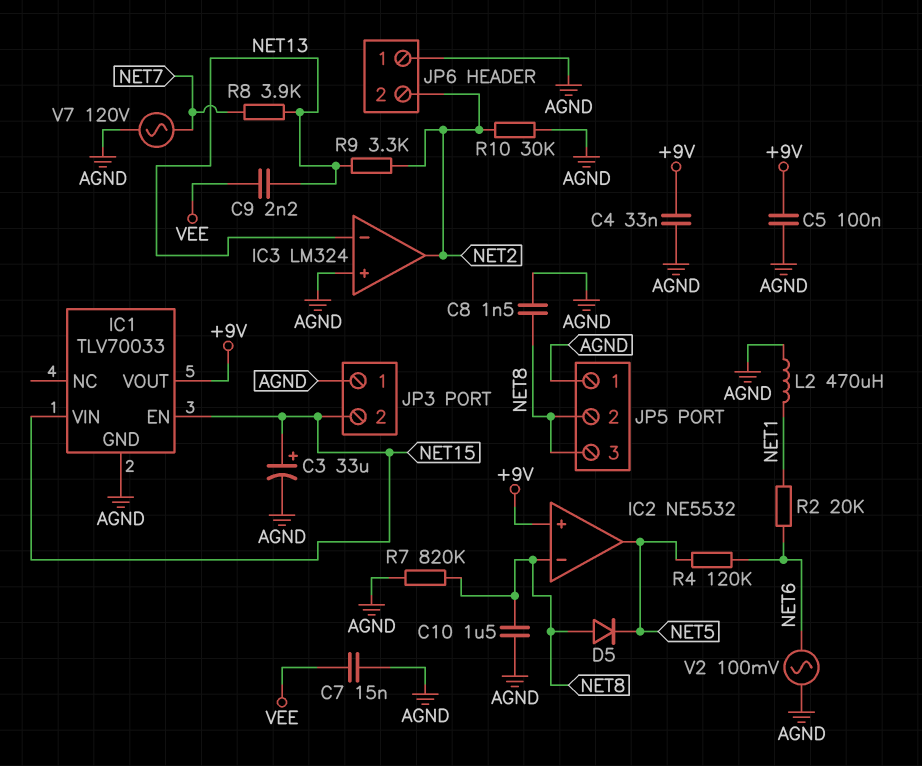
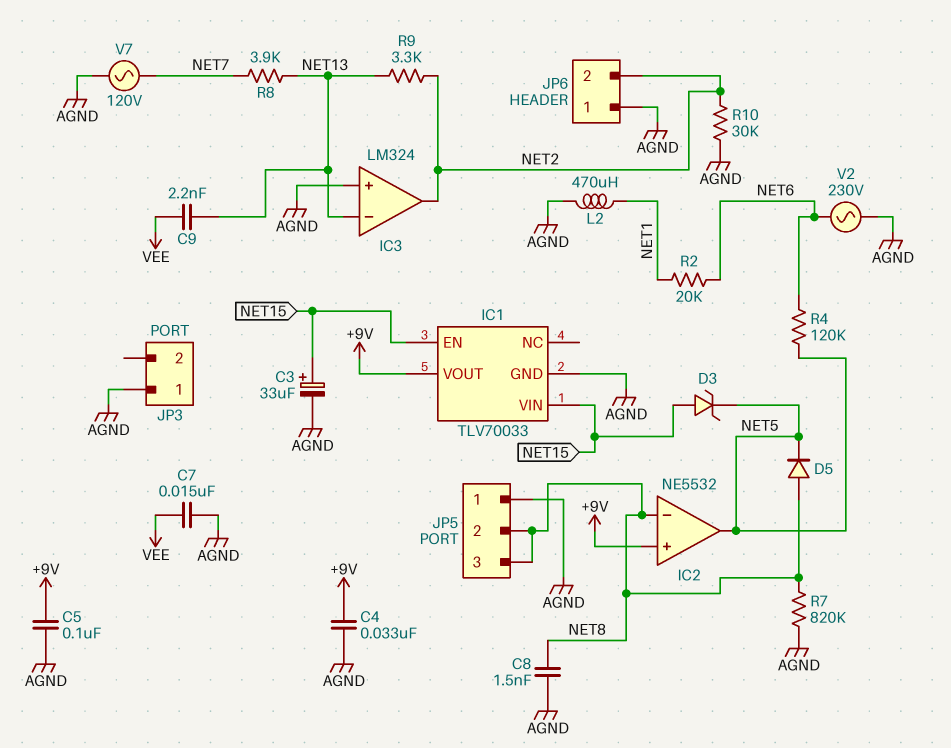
C10: 1.5uF (AGND, NET8) -> none
D3: none -> zener (A NET15, K NET5)
JP3 pin 2: NET15 -> none
V2: AC 100mV (AGND, NET6) -> AC 230V (AGND, NET6)

